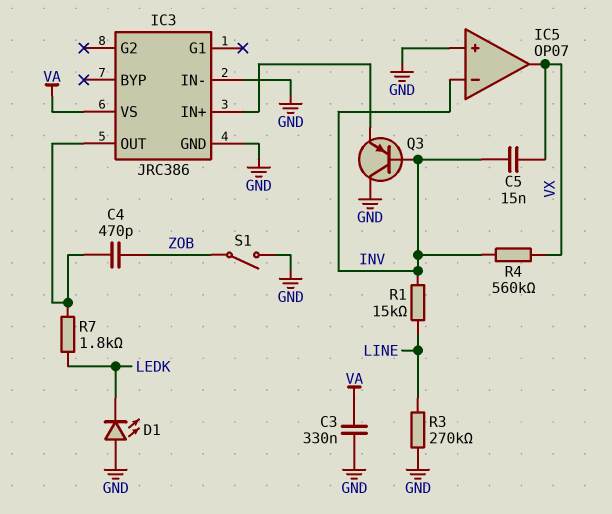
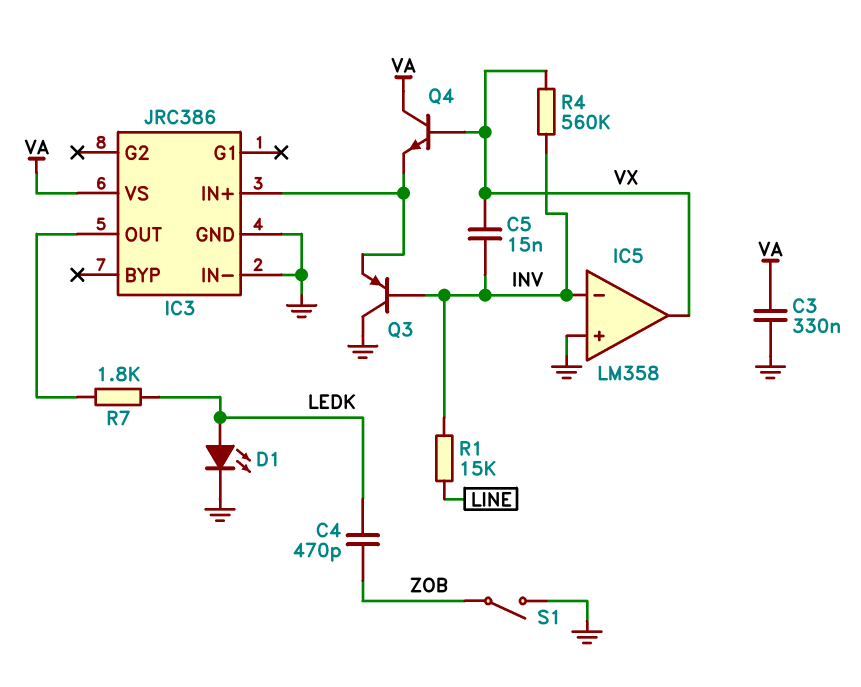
C4: 470pF (IC3/OUT, ZOB) -> 470pF (LEDK, ZOB)
D1: LED (A GND, K LEDK) -> LED (A LEDK, K GND)
IC5: OP07 -> LM358
Q4: none -> NPN (B VX, C VA, E IC3/IN+)
R3: 270k (GND, LINE) -> none

